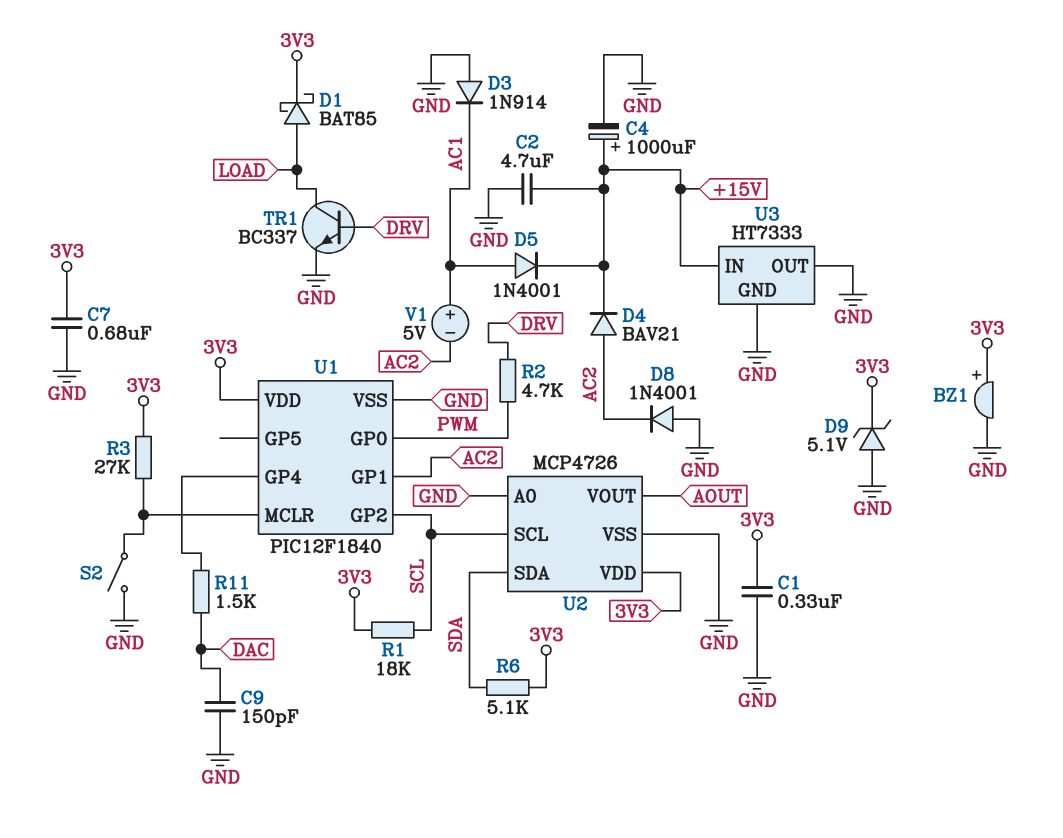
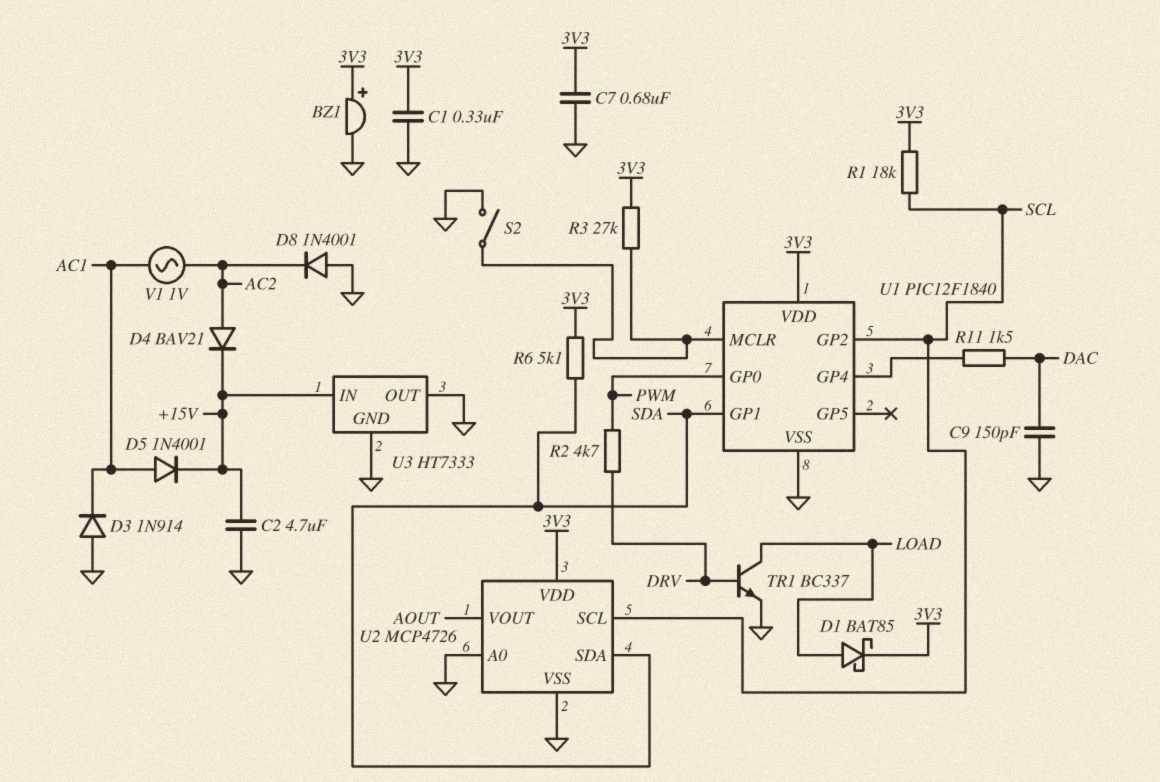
C4: 1000uF (plus +15V, minus GND) -> none
D9: zener 5.1V (A GND, K 3V3) -> none
U1 pin GP1: AC2 -> SDA
V1: 5V (plus AC1, minus AC2) -> AC 1V (AC1, AC2)

